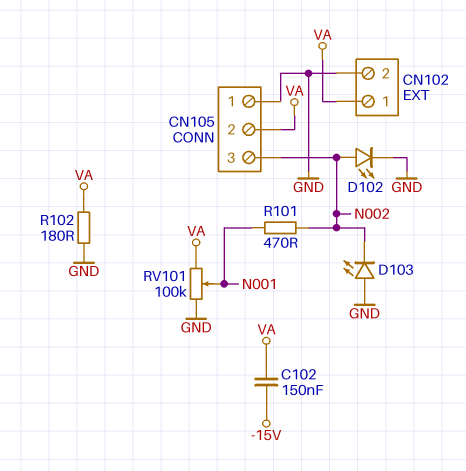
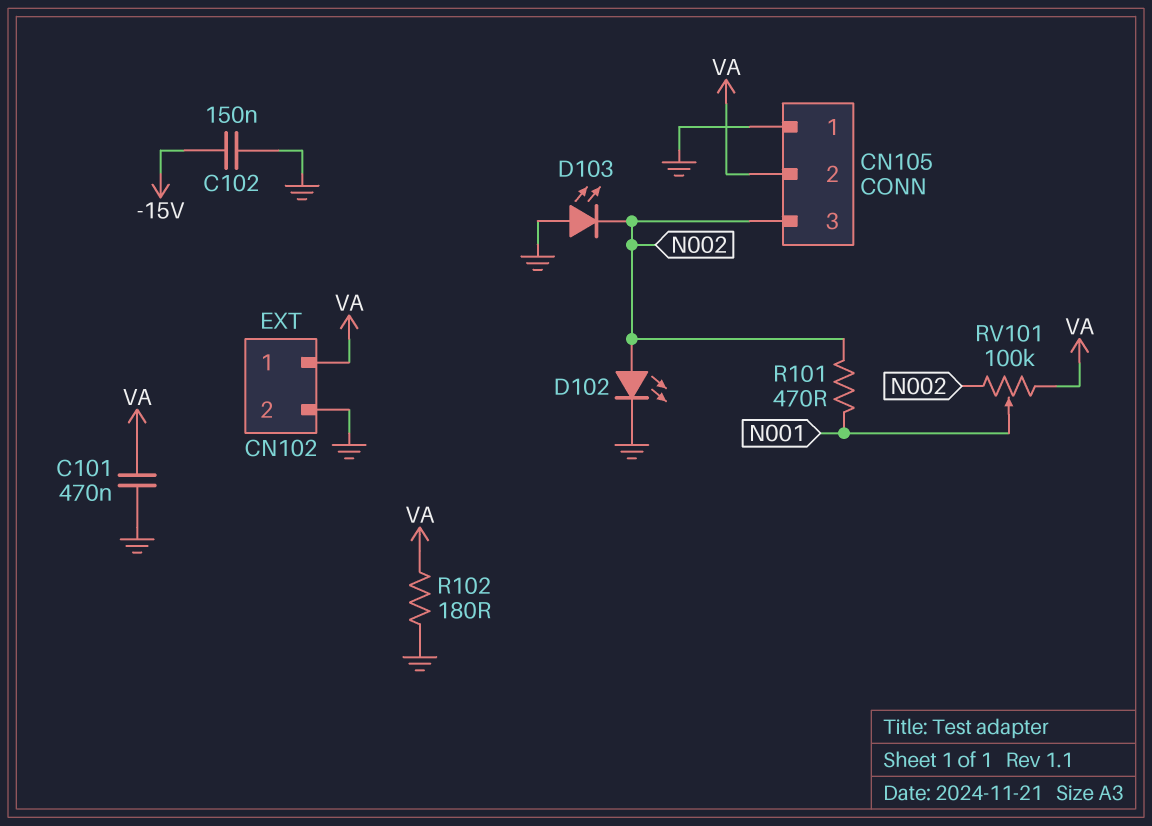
C101: none -> 470nF (GND, VA)
C102: 150nF (-15V, VA) -> 150nF (-15V, GND)
RV101: 100k (GND, VA, wiper N001) -> 100k (N002, VA, wiper N001)

